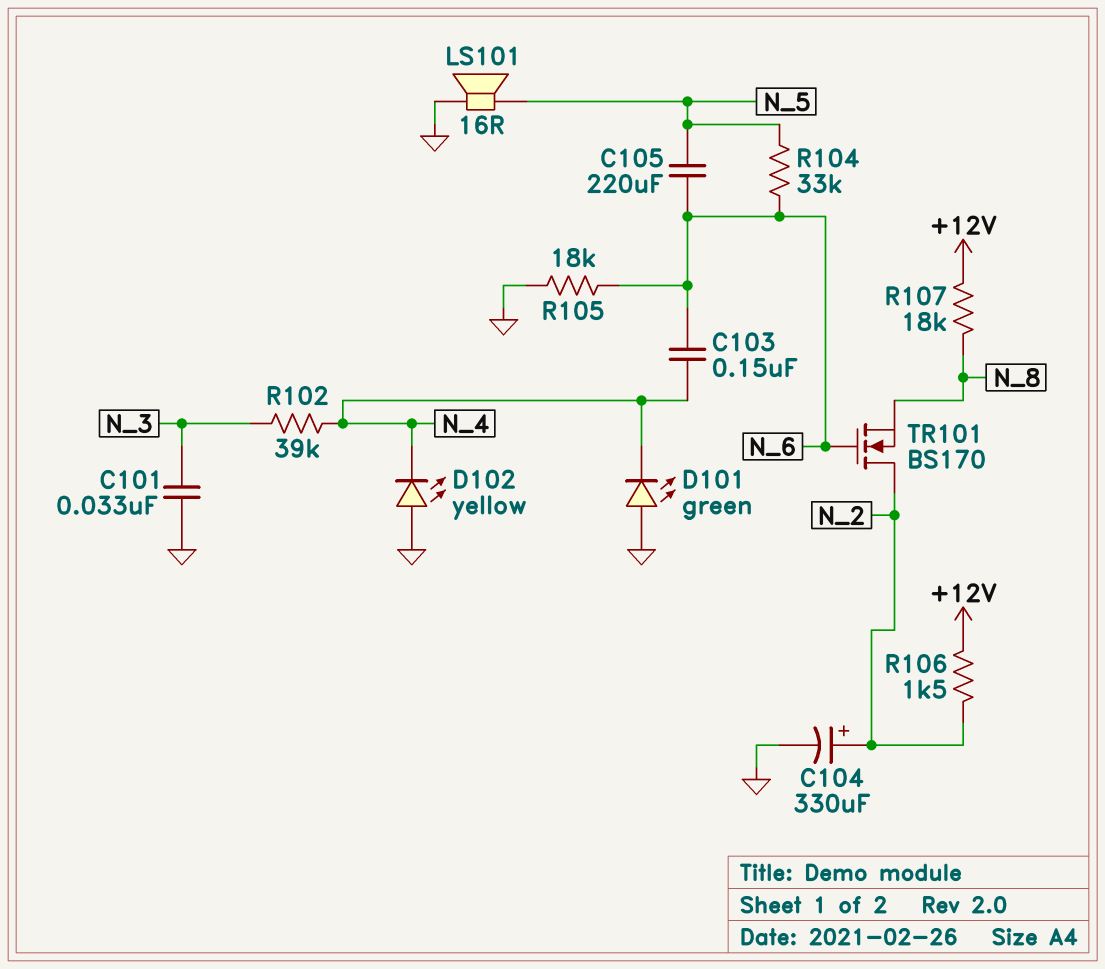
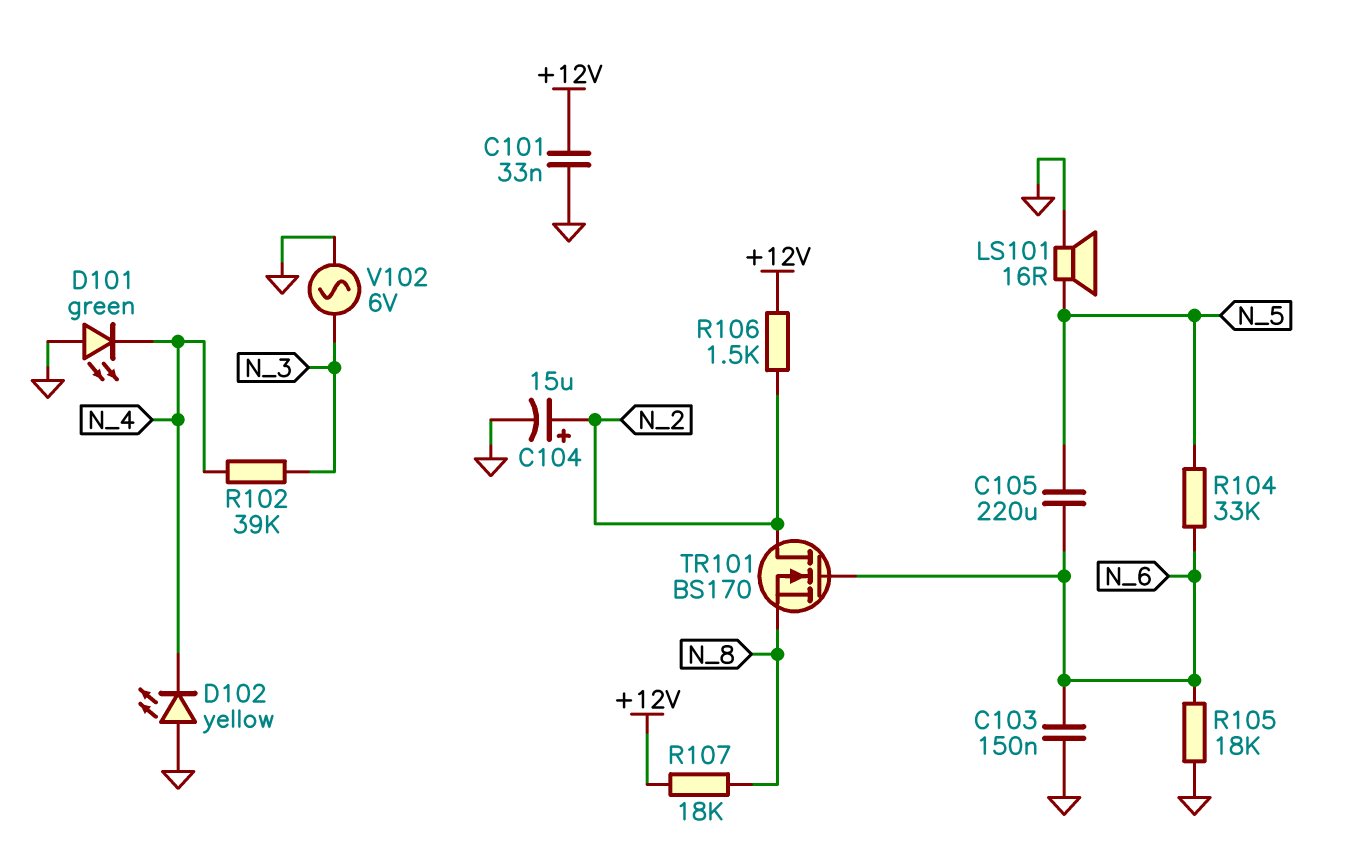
C101: 33nF (GND, N_3) -> 33nF (+12V, GND)
C103: 150nF (N_4, N_6) -> 150nF (GND, N_6)
C104: 330uF (plus N_2, minus GND) -> 15uF (plus N_2, minus GND)
V102: none -> AC 6V (GND, N_3)

